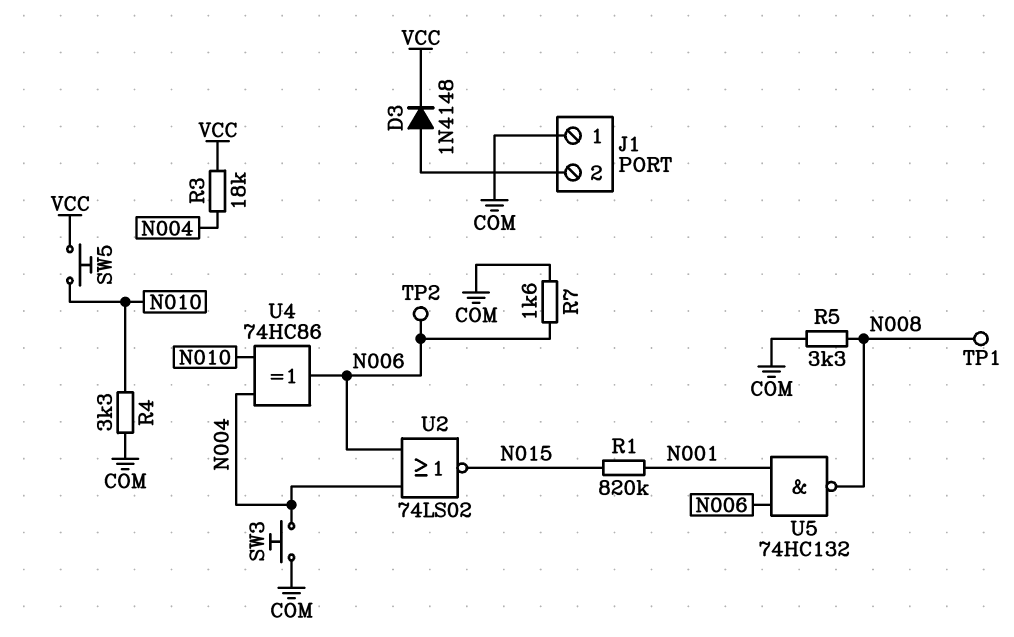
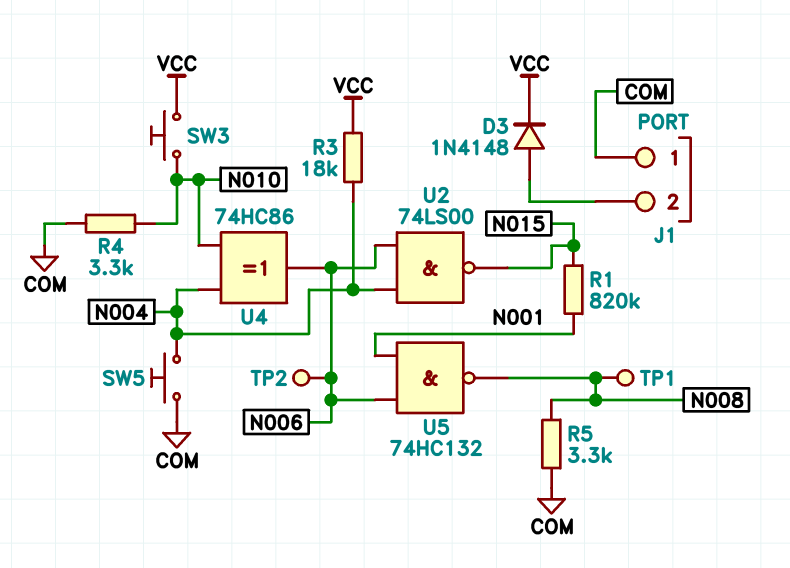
R7: 1.6k (COM, N006) -> none
SW3: button (COM, N004) -> button (N010, VCC)
SW5: button (N010, VCC) -> button (COM, N004)
U2: NOR 74LS02 (in N004, in N006, out N015) -> NAND 74LS00 (in N004, in N006, out N015)

